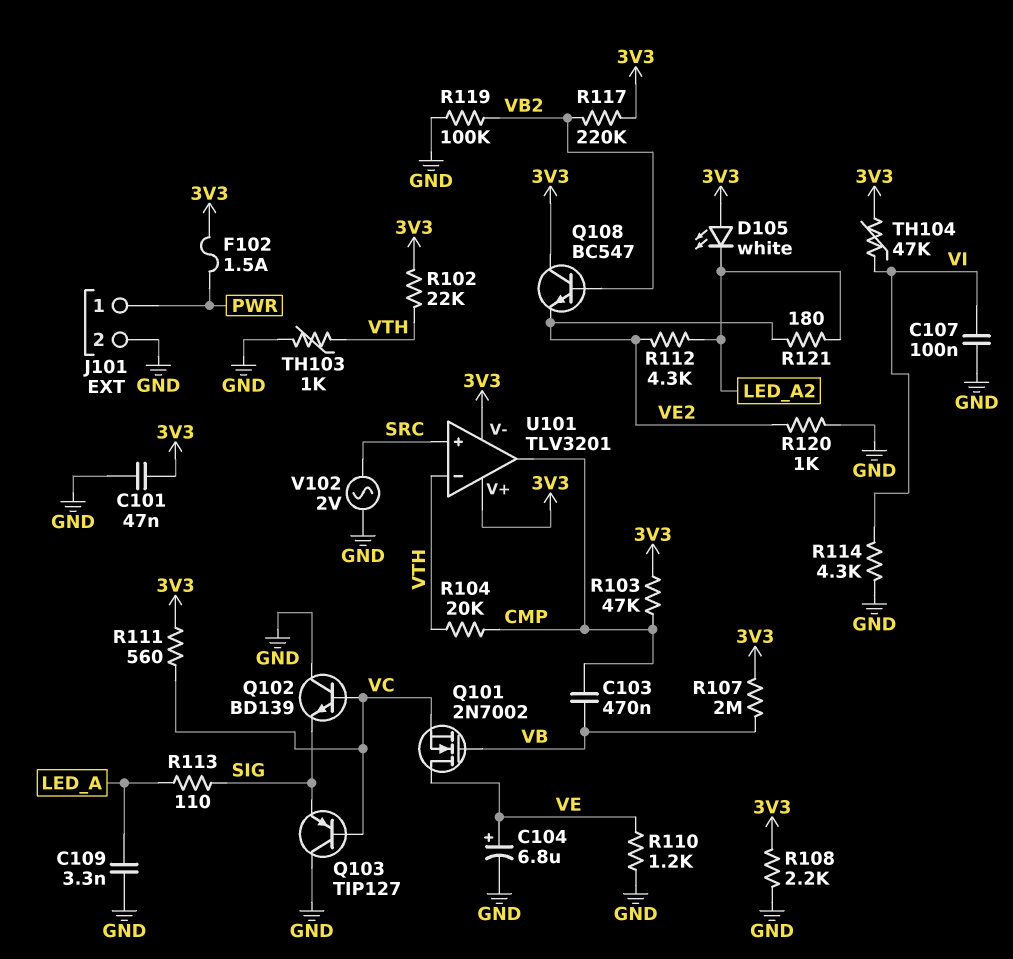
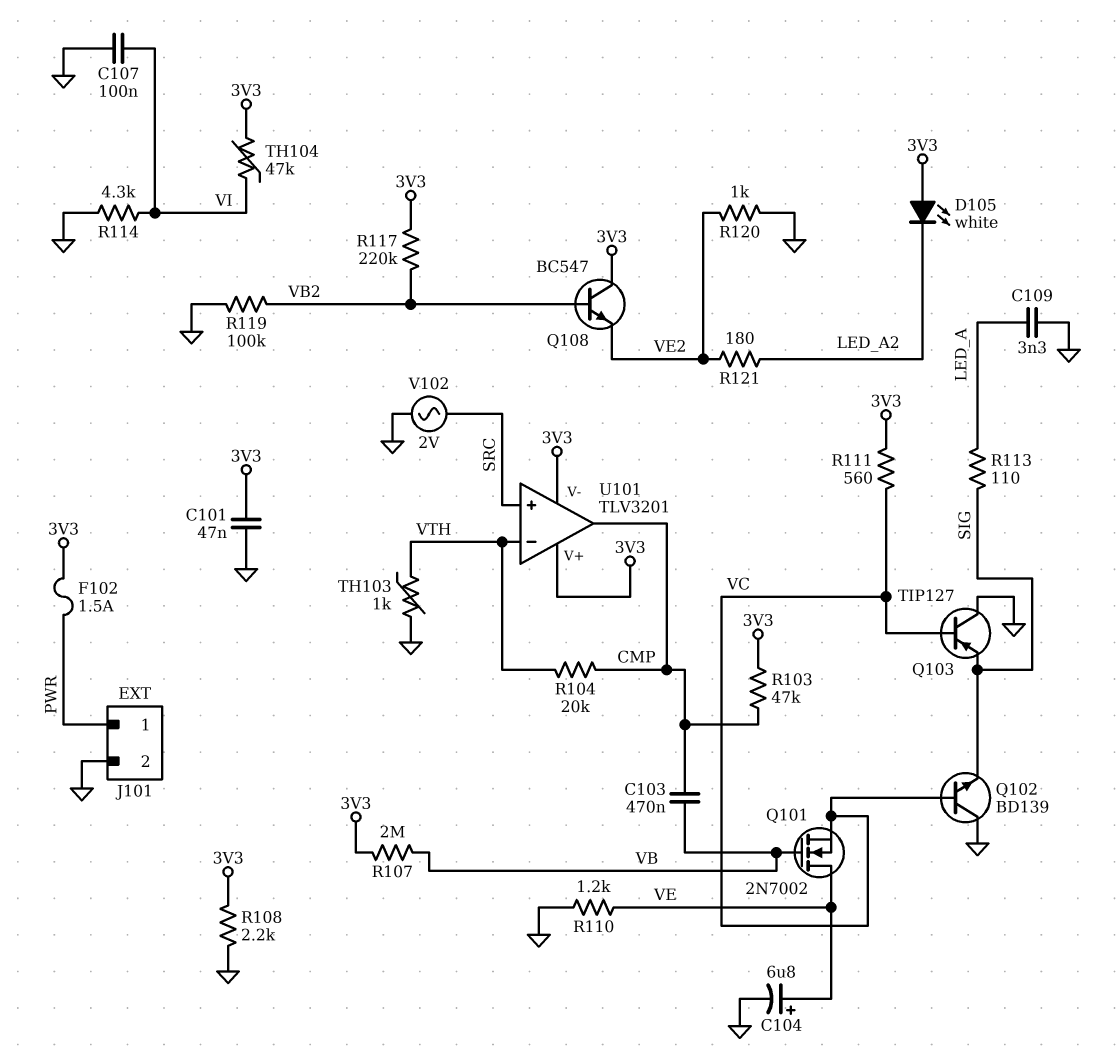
R102: 22k (3V3, VTH) -> none
R112: 4.3k (LED_A2, VE2) -> none

